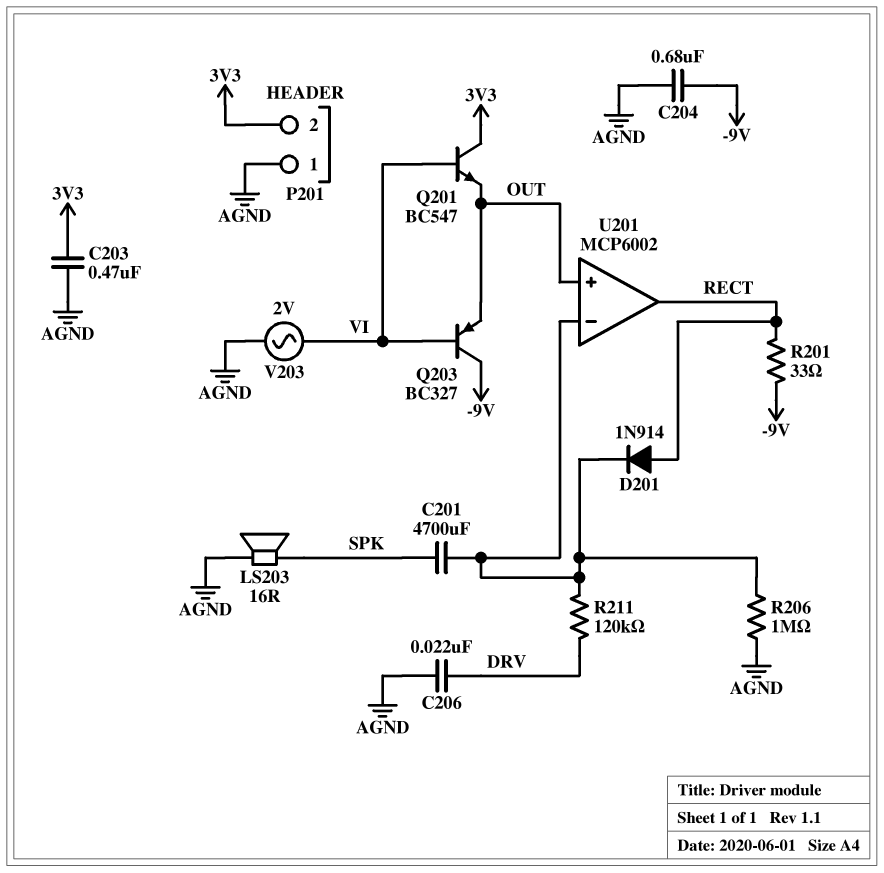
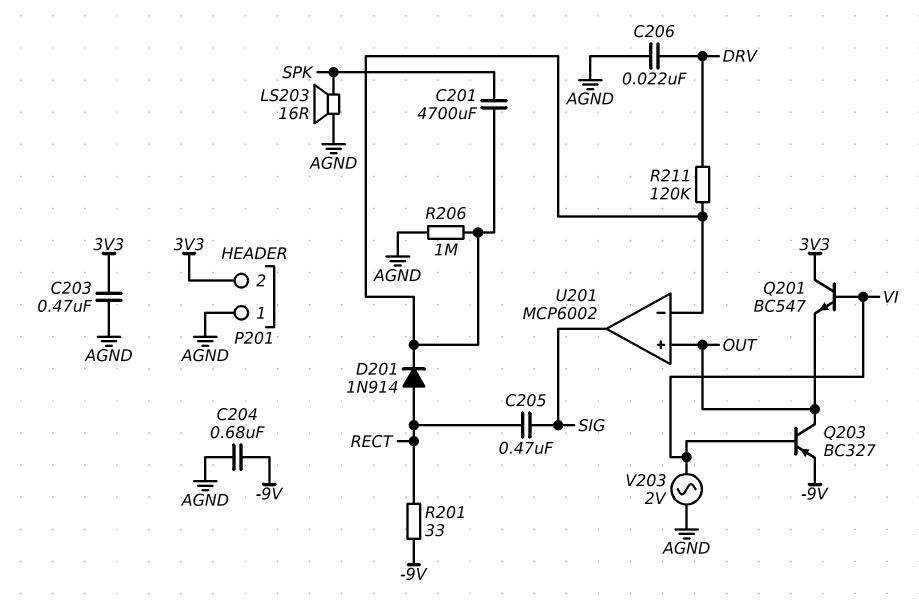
C205: none -> 470nF (RECT, SIG)
Q203: PNP BC327 (B VI, C -9V, E OUT) -> PNP BC327 (B VI, C OUT, E -9V)
U201 pin out: RECT -> SIG

